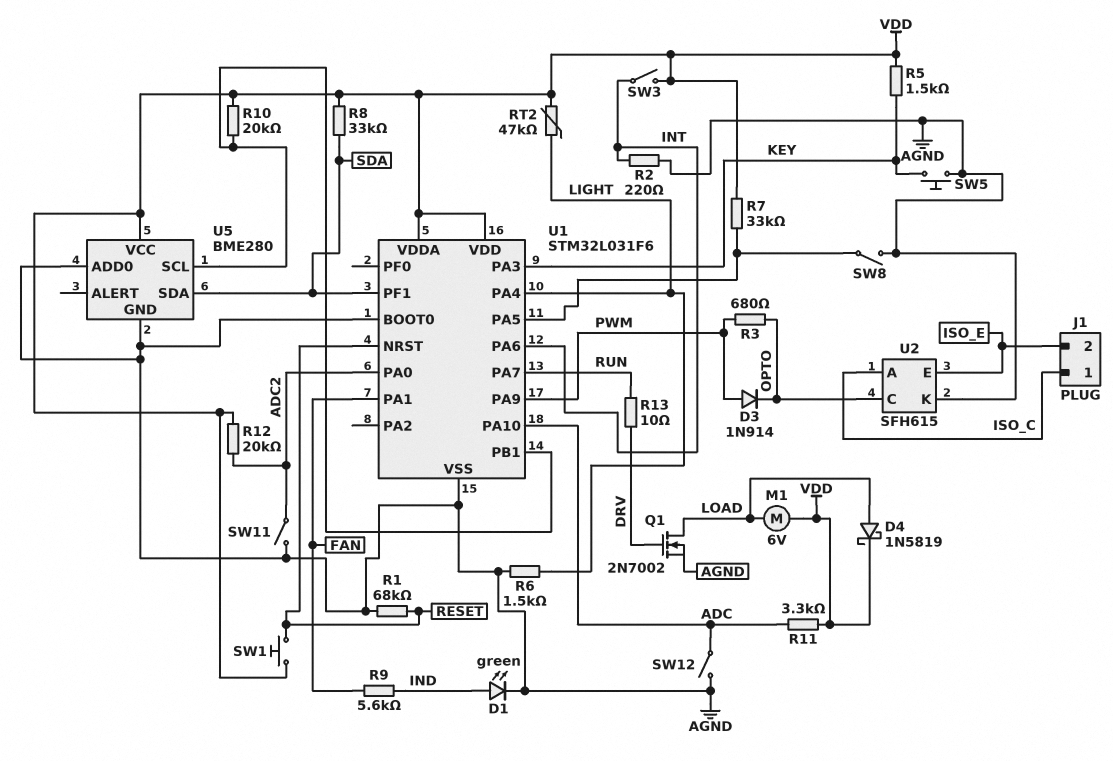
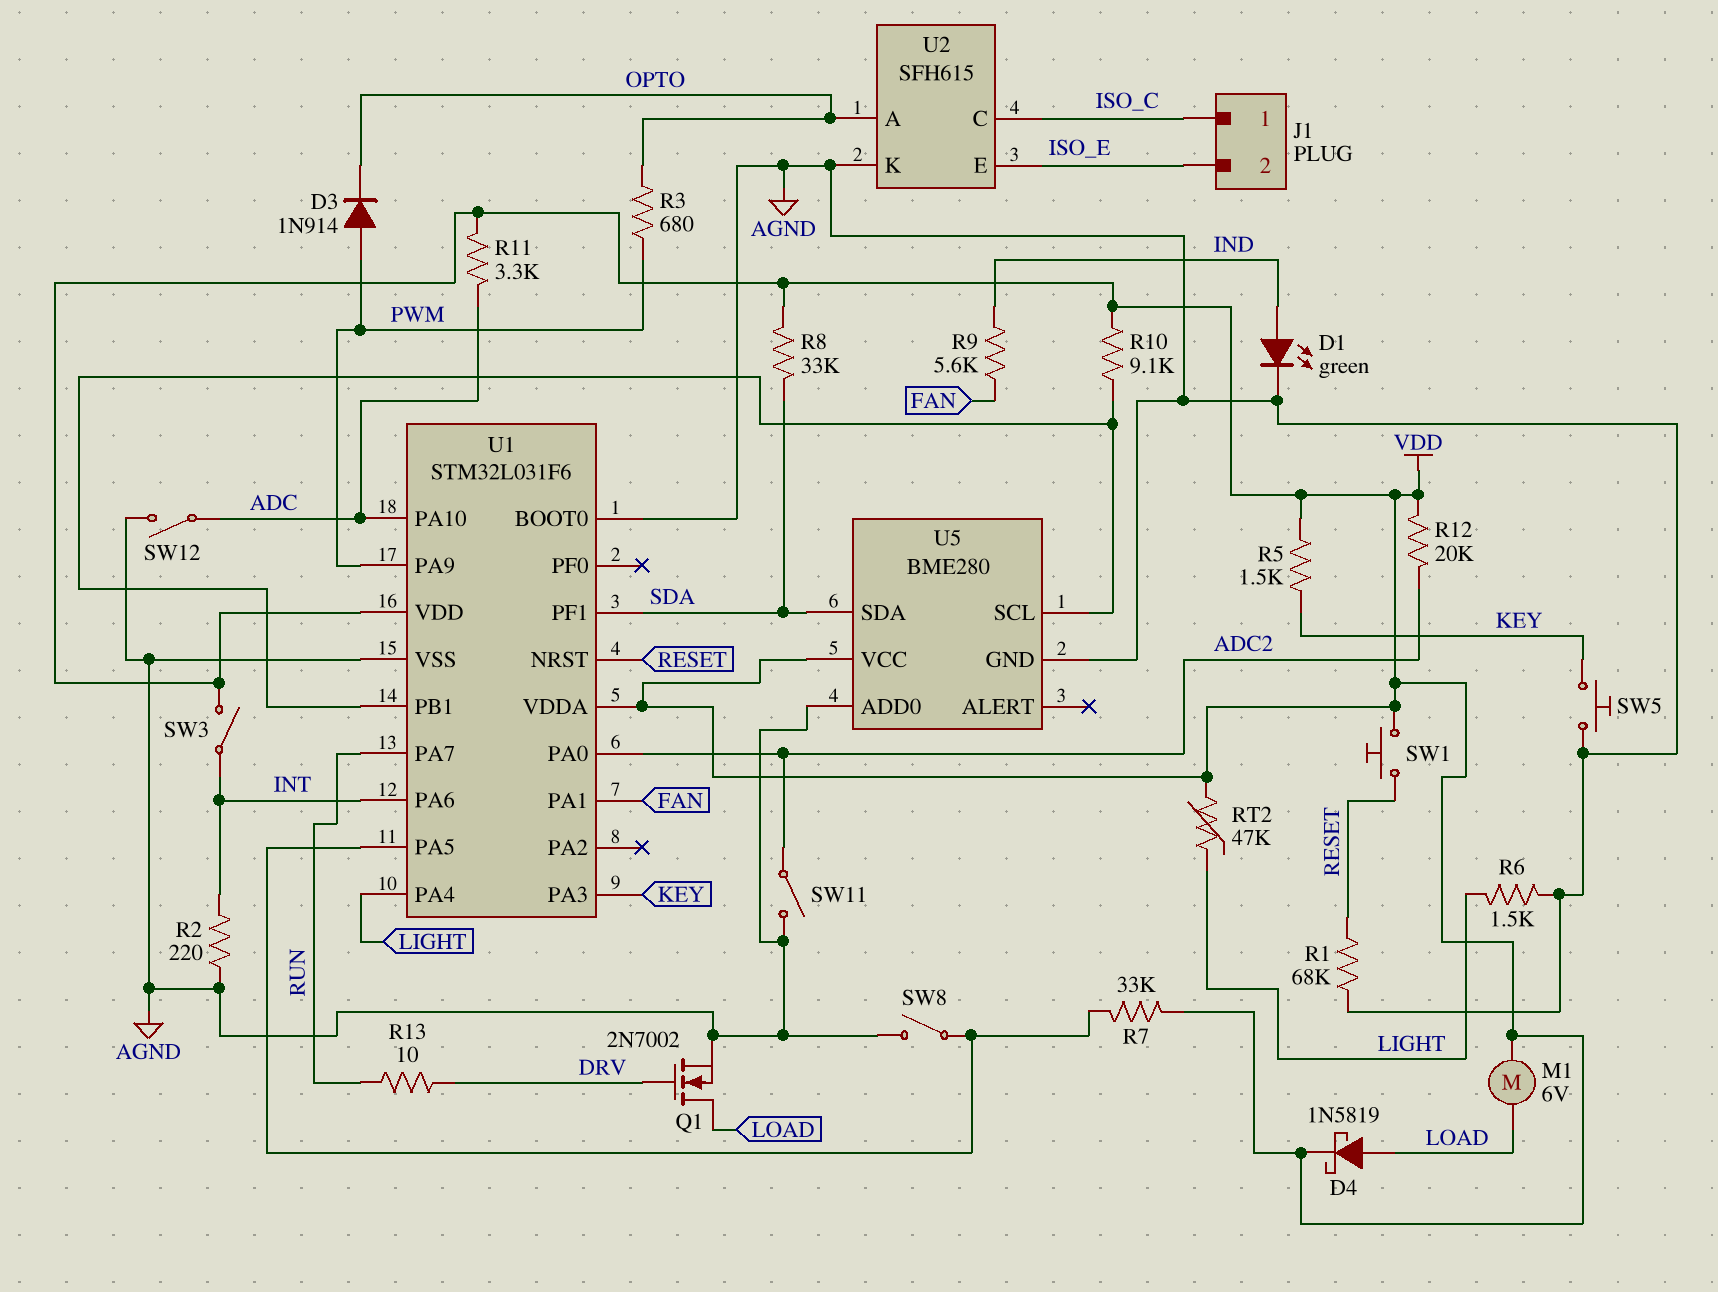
R10: 20k (U1/PB1, VDD) -> 9.1k (U1/PB1, VDD)
U2 pin A: ISO_C -> OPTO
U2 pin C: OPTO -> ISO_C

